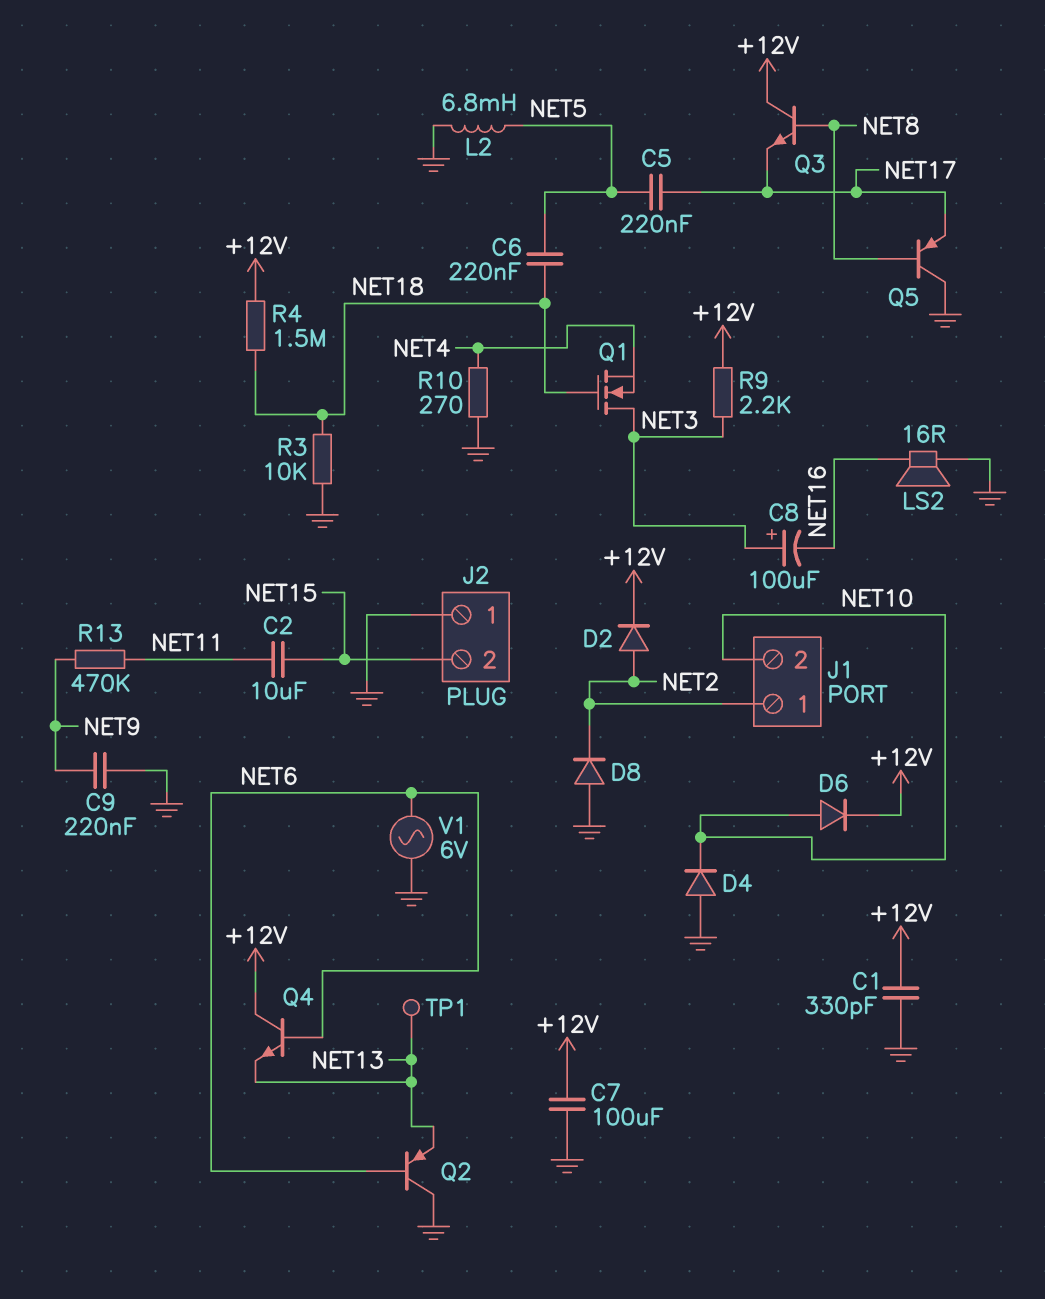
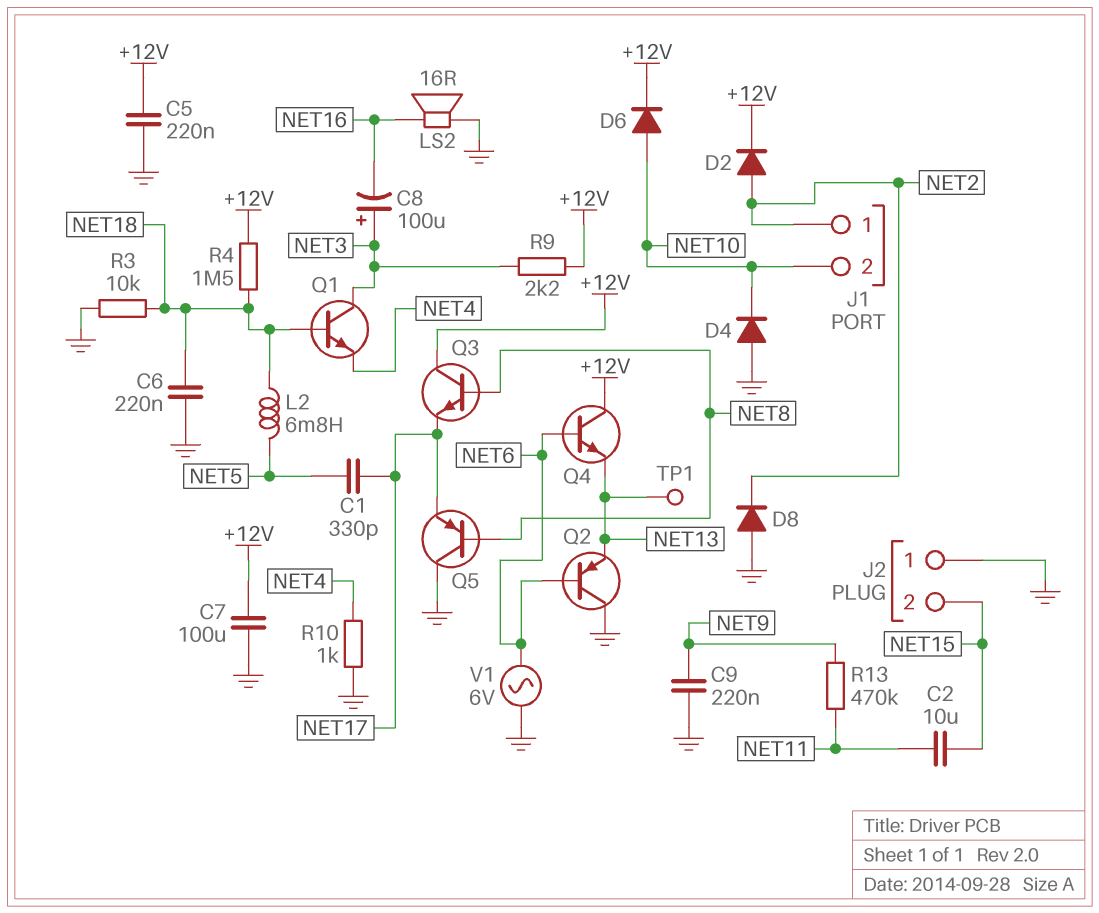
C1: 330pF (+12V, GND) -> 330pF (NET5, NET17)
C5: 220nF (NET5, NET17) -> 220nF (+12V, GND)
C6: 220nF (NET5, NET18) -> 220nF (GND, NET18)
L2: 6.8mH (GND, NET5) -> 6.8mH (NET5, NET18)
Q1: NMOS (G NET18, D NET3, S NET4) -> NPN (B NET18, C NET3, E NET4)
R10: 270 (GND, NET4) -> 1k (GND, NET4)

